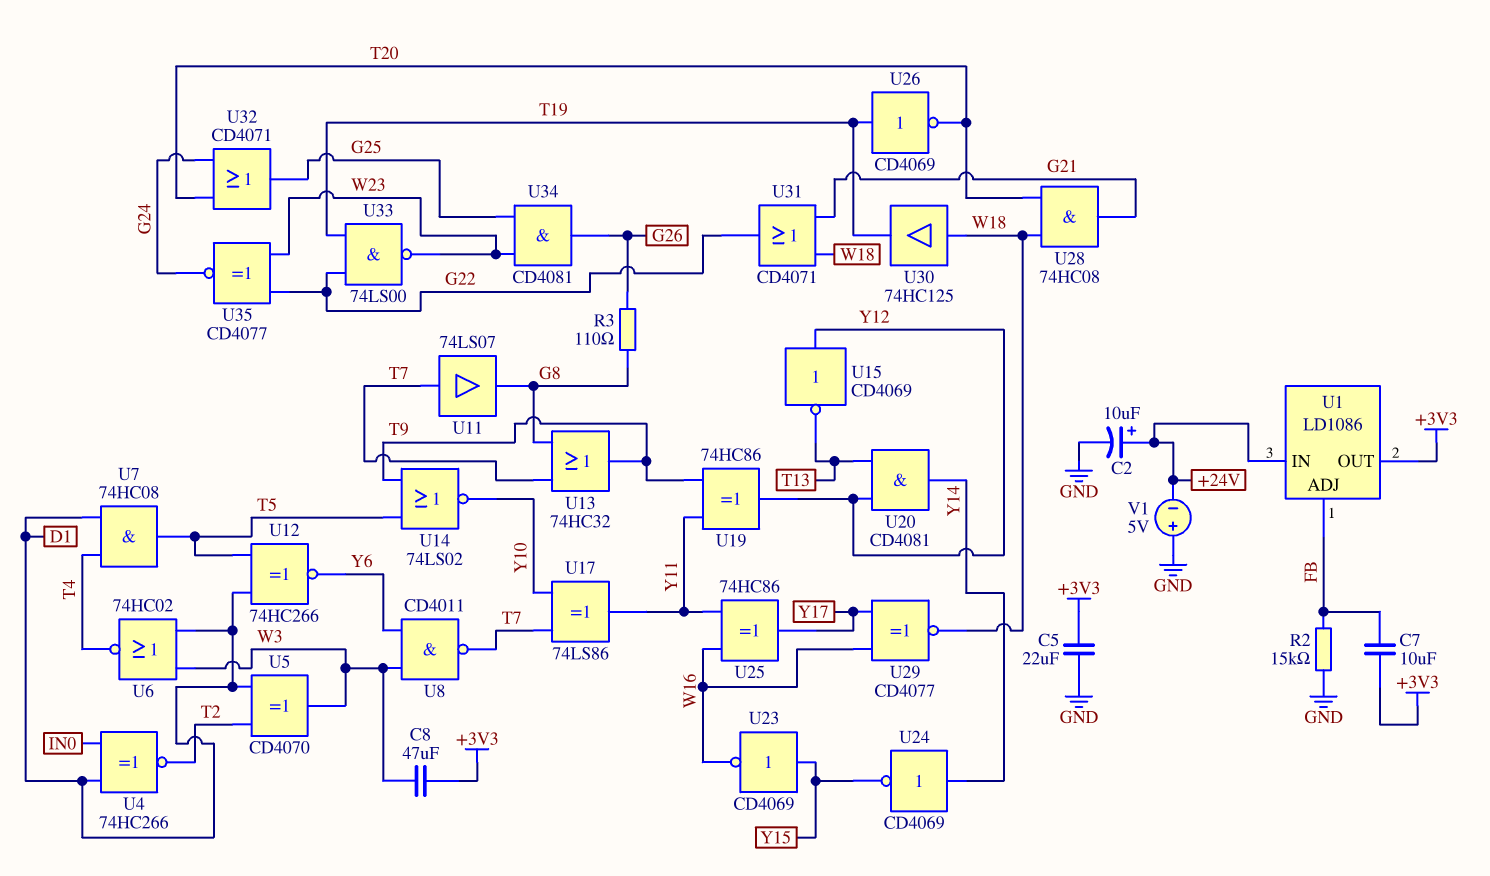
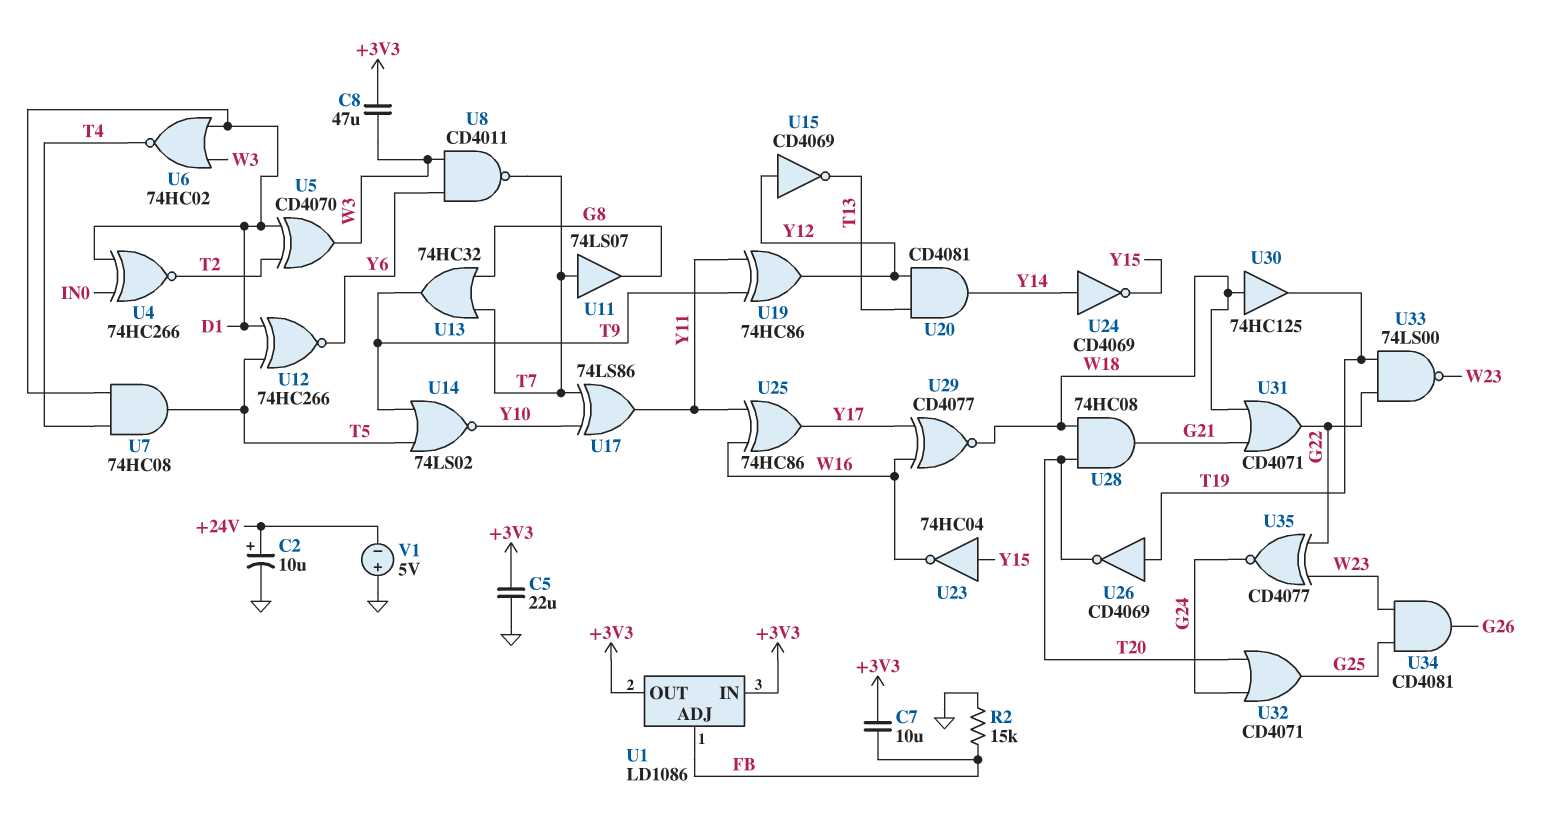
R3: 110 (G8, G26) -> none
U1 pin IN: +24V -> +3V3
U23: NOT CD4069 (in Y15, out W16) -> NOT 74HC04 (in Y15, out W16)

